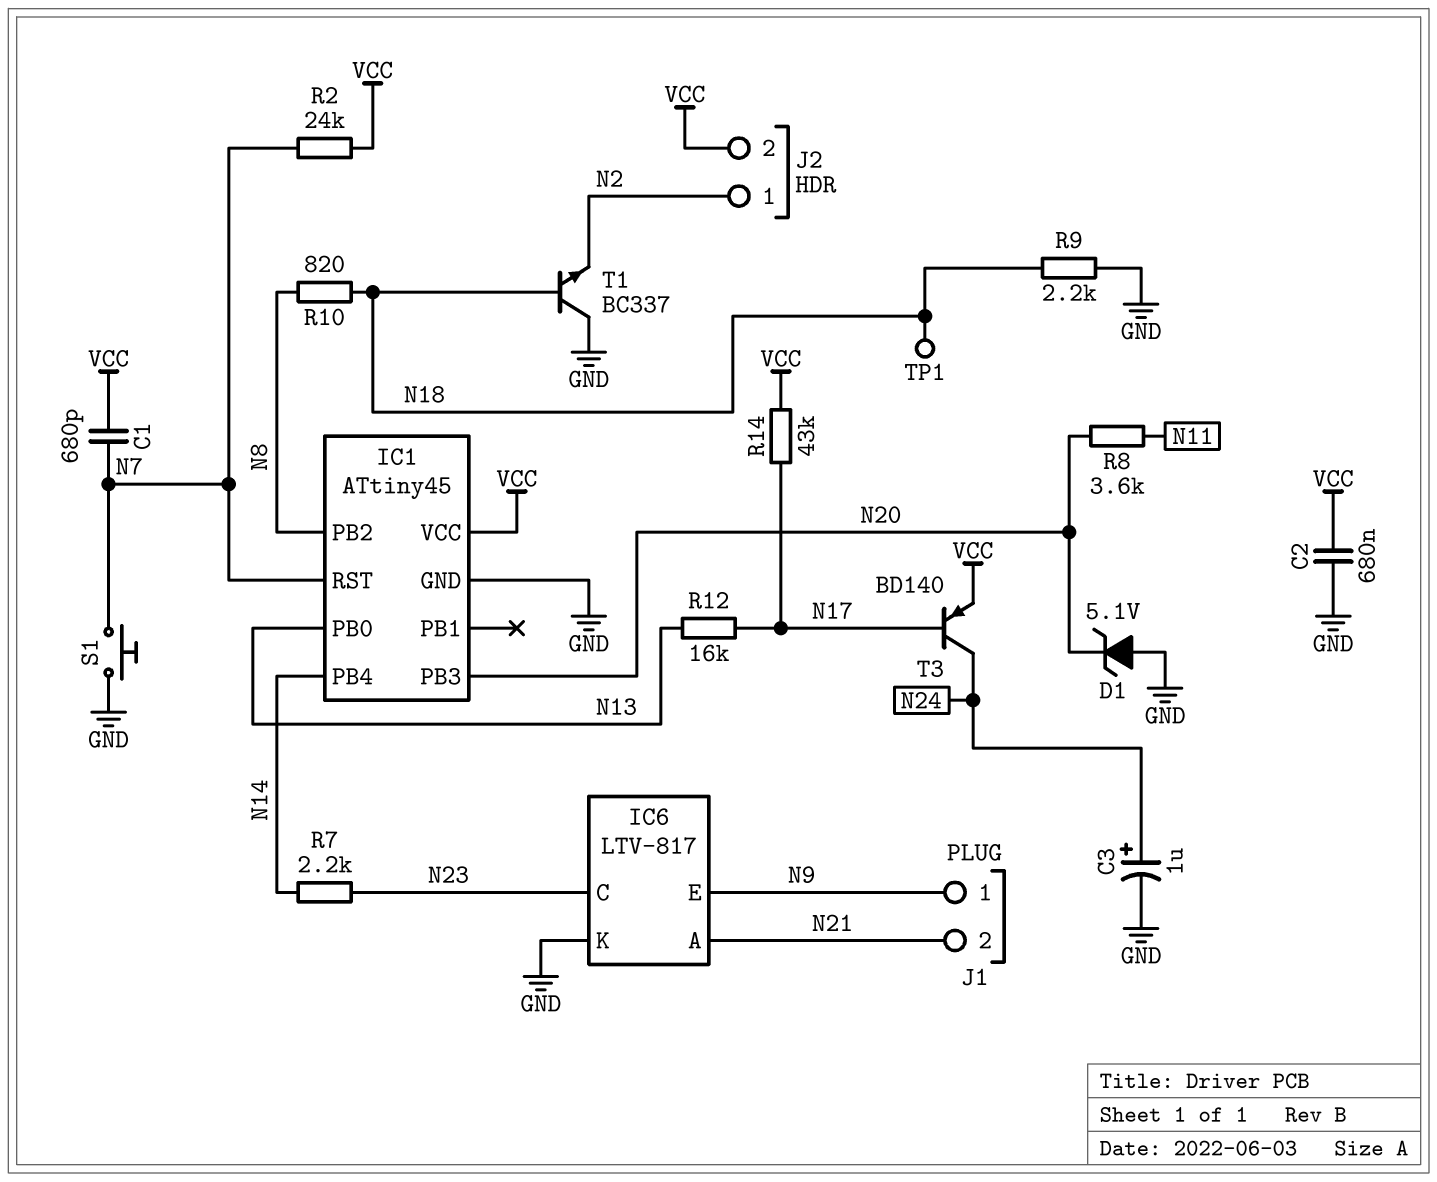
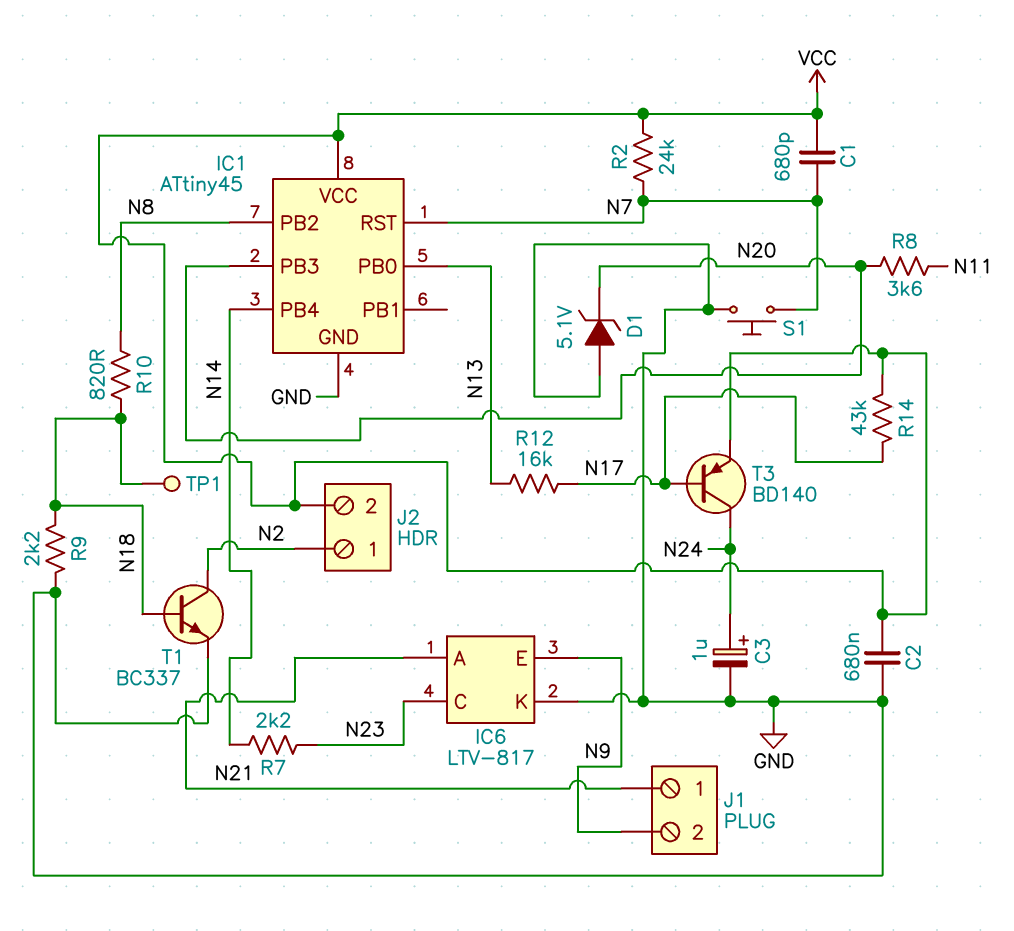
J1 pin 1: N9 -> N21
J1 pin 2: N21 -> N9
T1: NPN BC337 (B N18, C GND, E N2) -> NPN BC337 (B N18, C N2, E GND)

